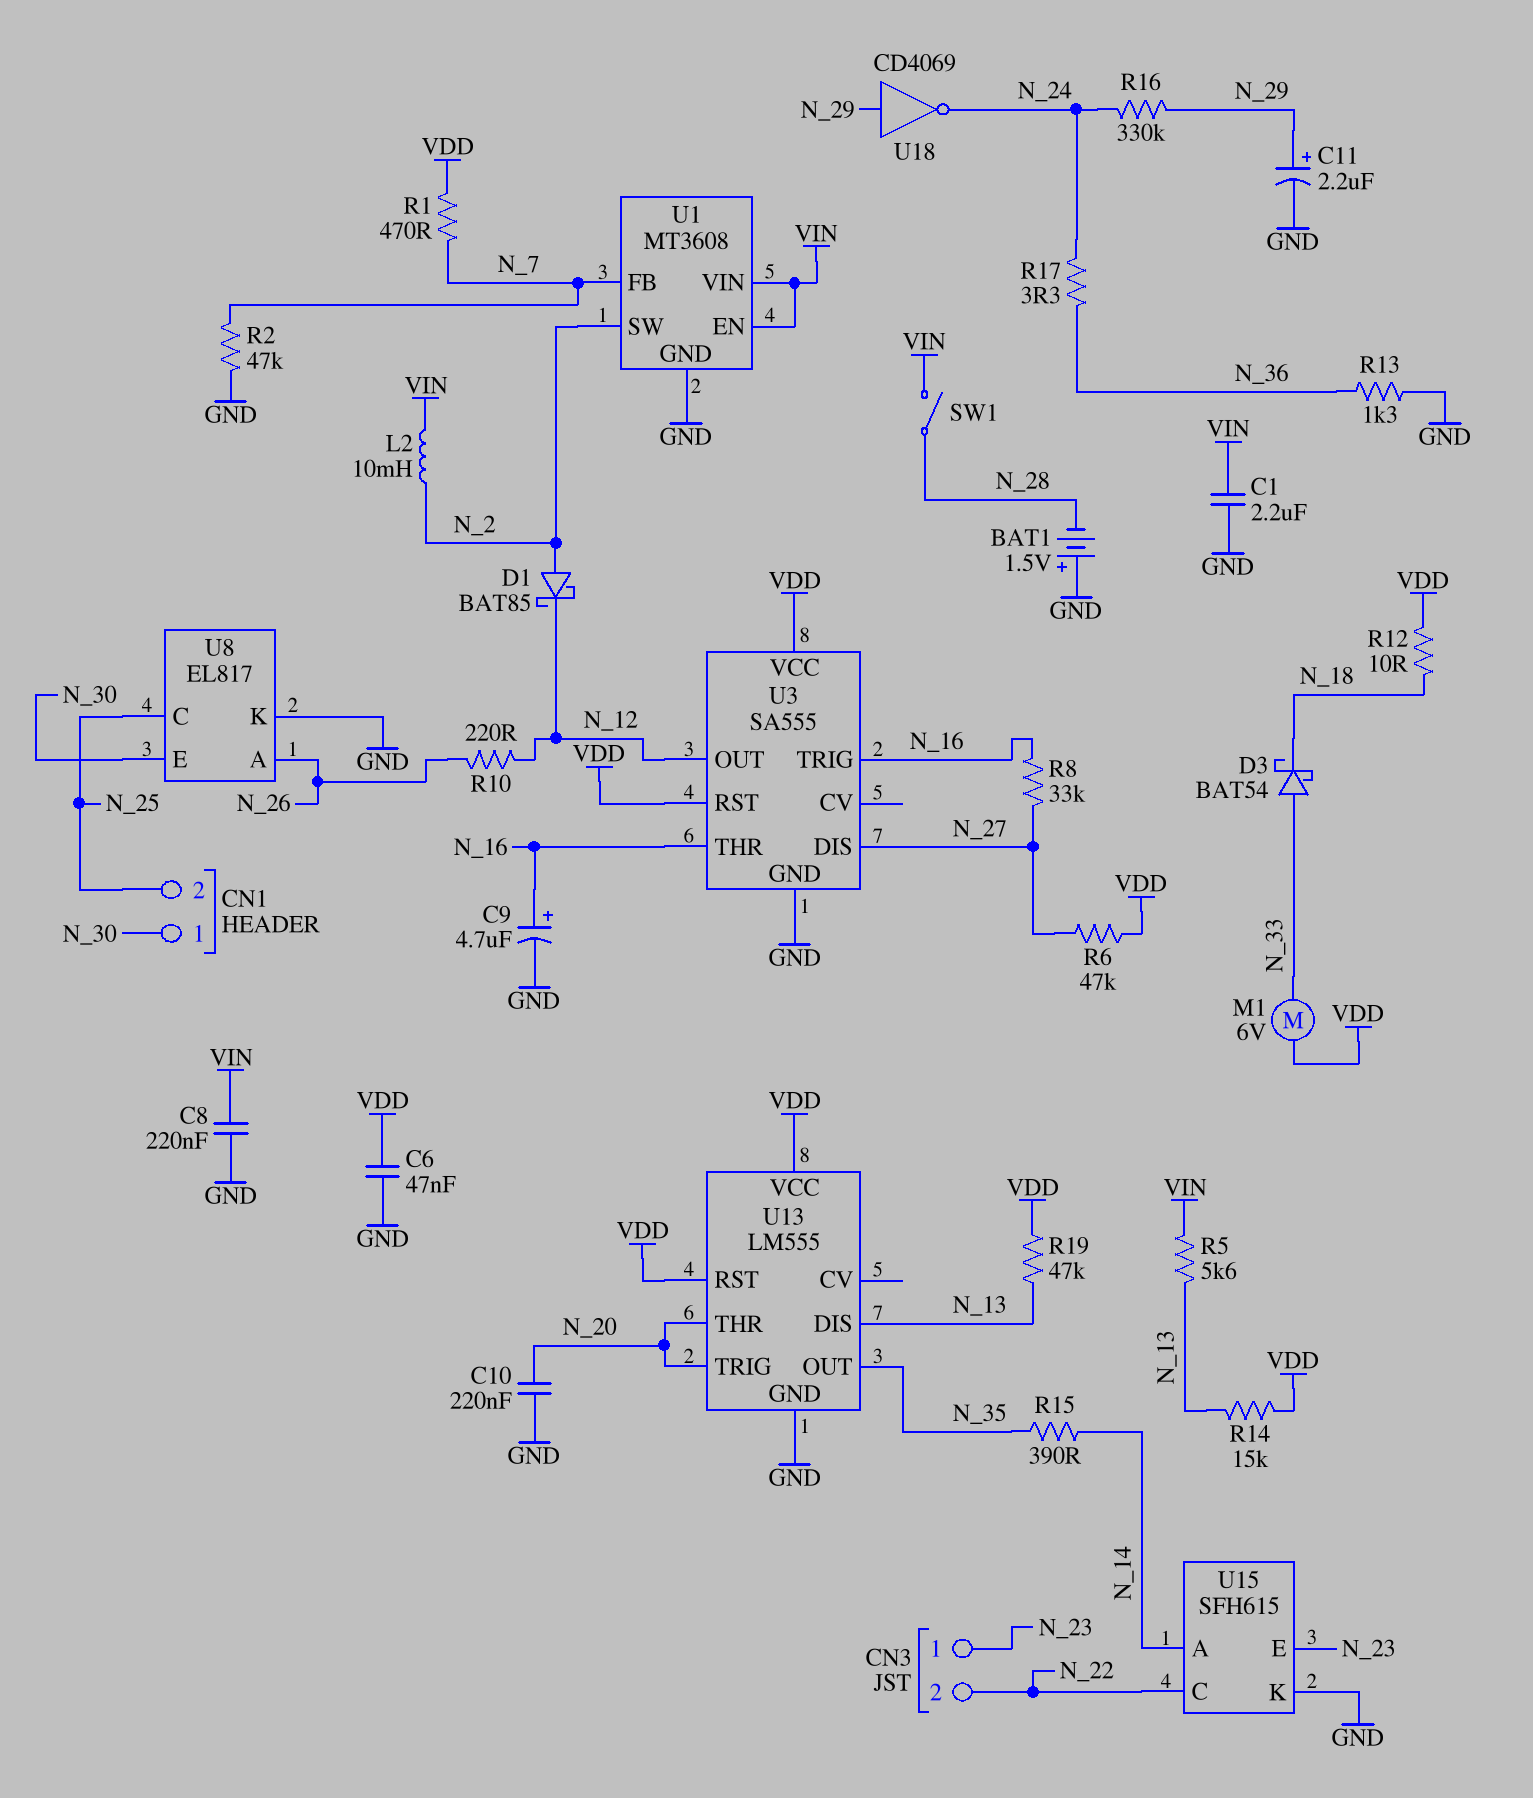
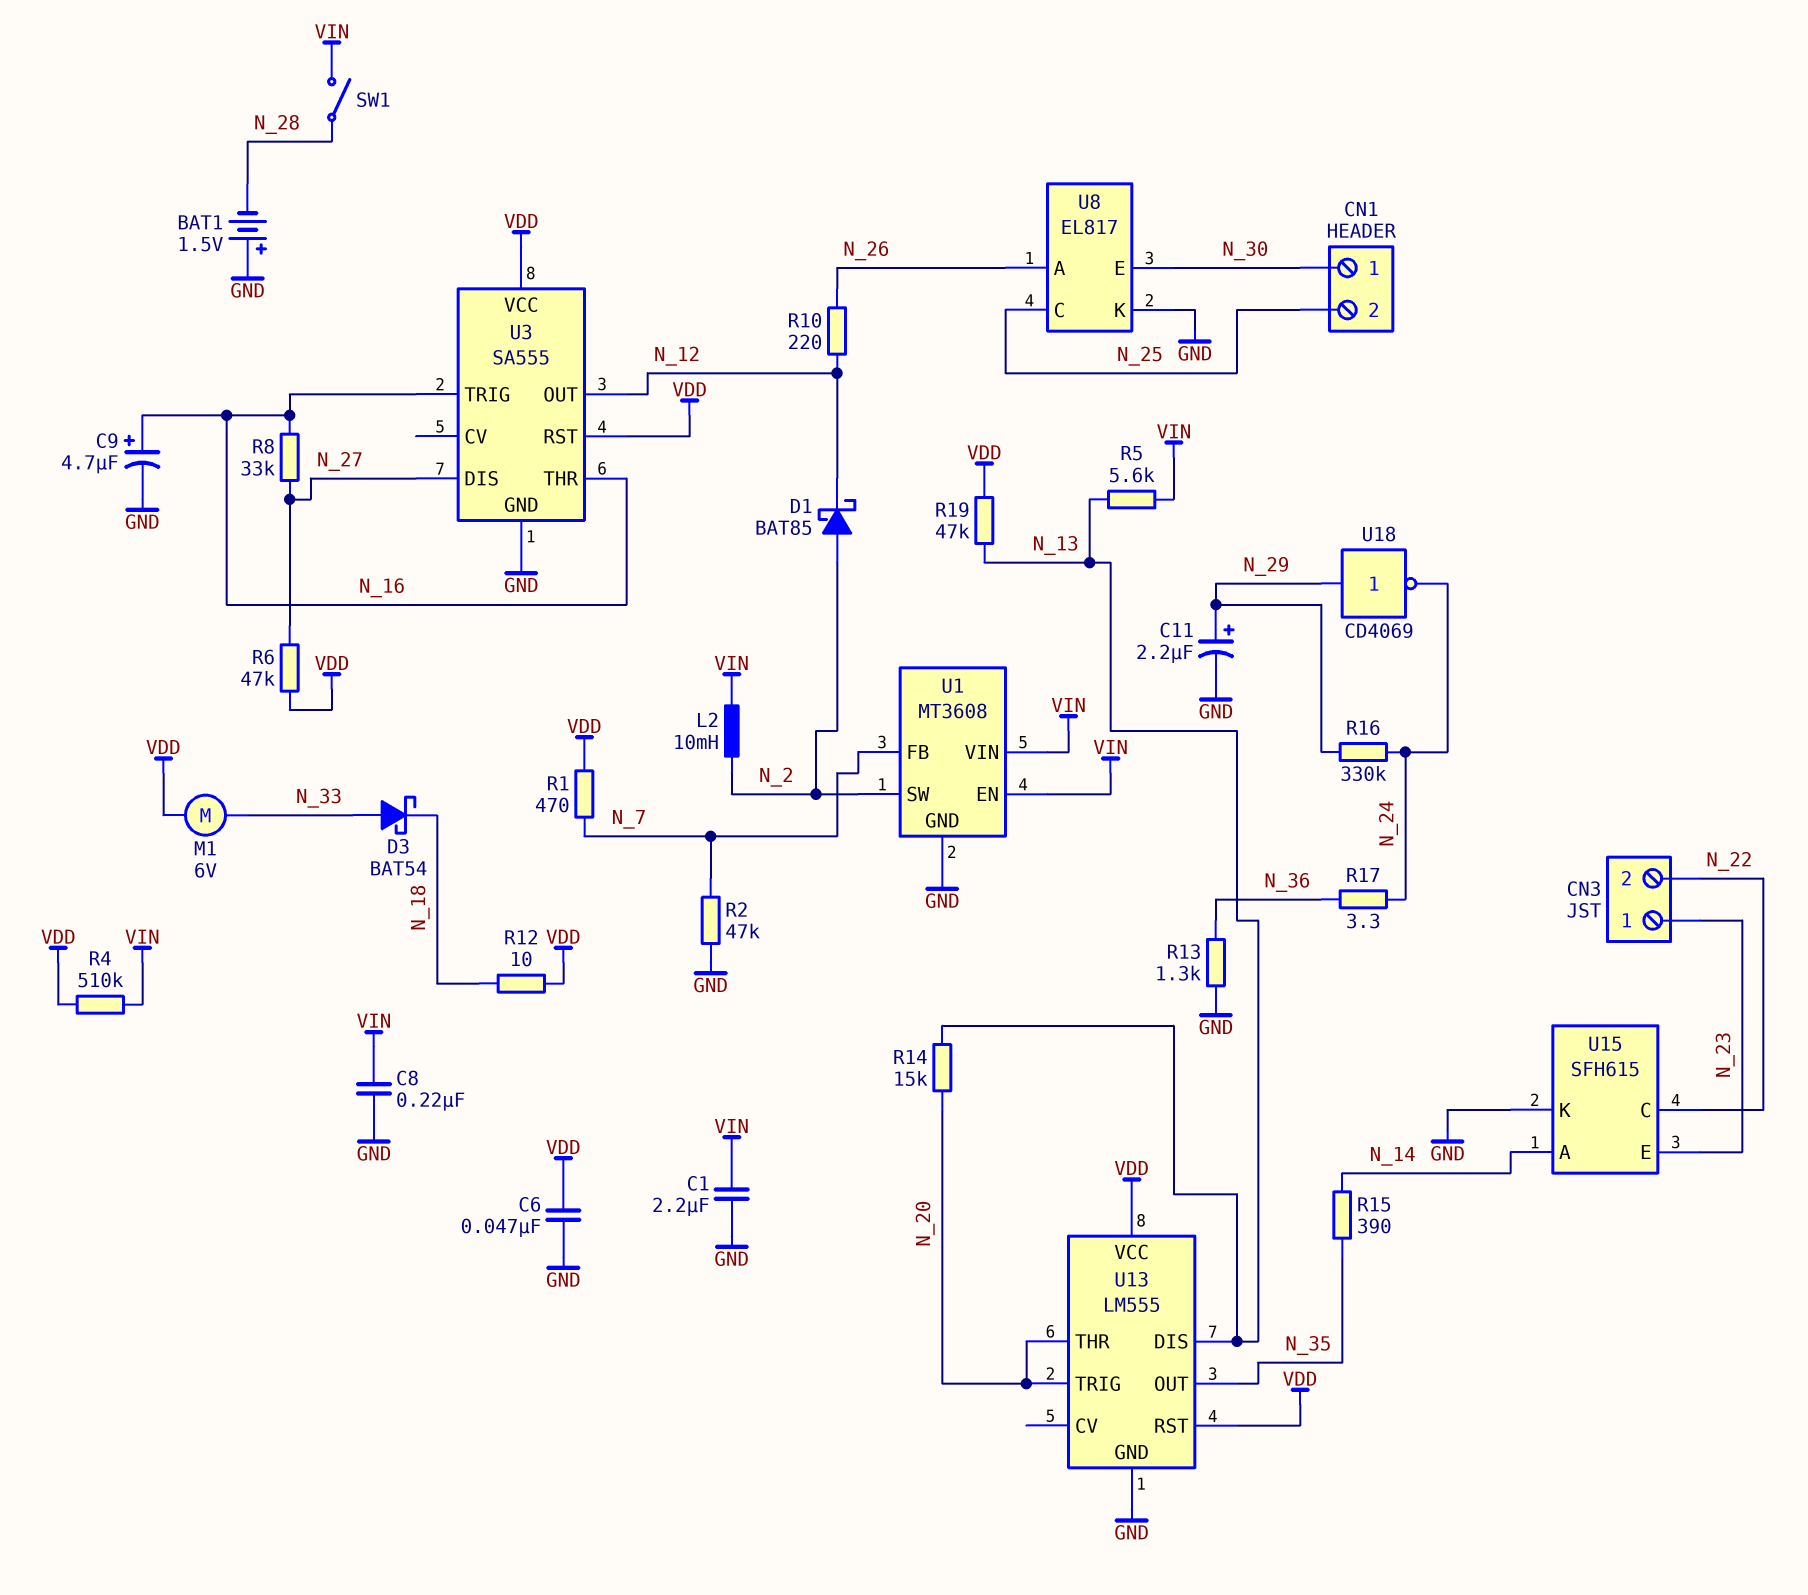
C10: 220nF (GND, N_20) -> none
R4: none -> 510k (VDD, VIN)
R14: 15k (N_13, VDD) -> 15k (N_13, N_20)

